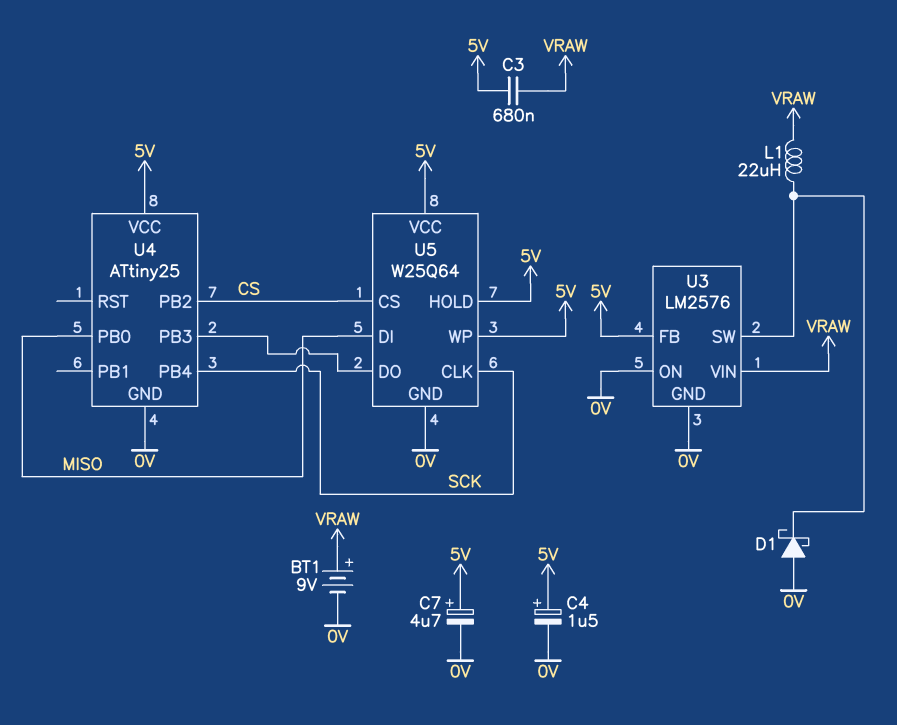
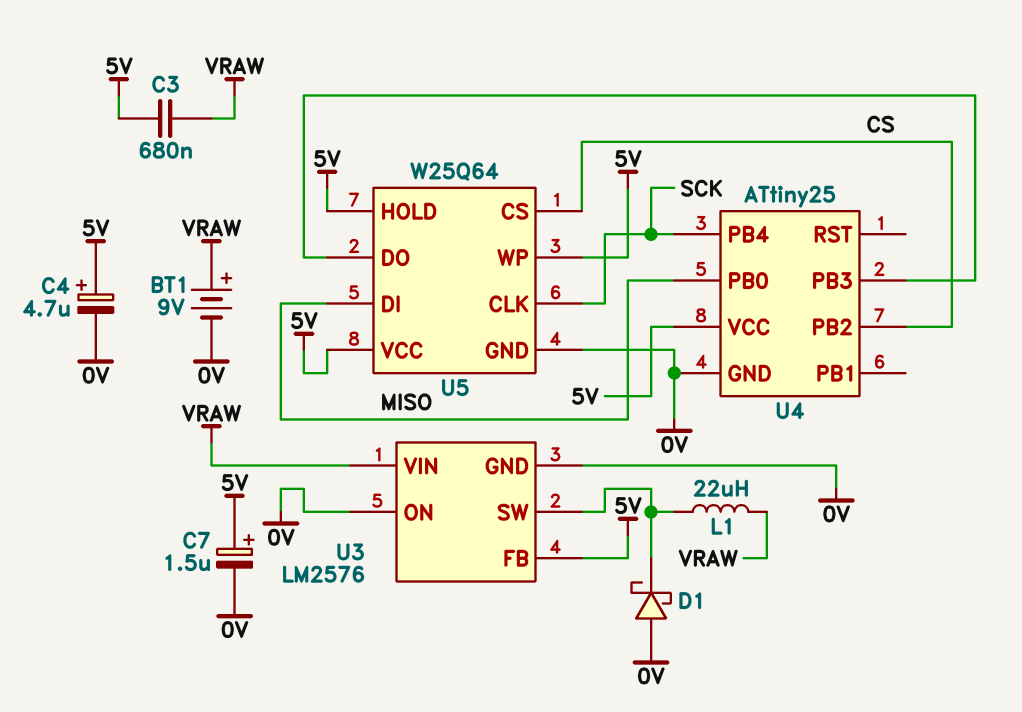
C4: 1.5uF (plus 5V, minus 0V) -> 4.7uF (plus 5V, minus 0V)
C7: 4.7uF (plus 5V, minus 0V) -> 1.5uF (plus 5V, minus 0V)

